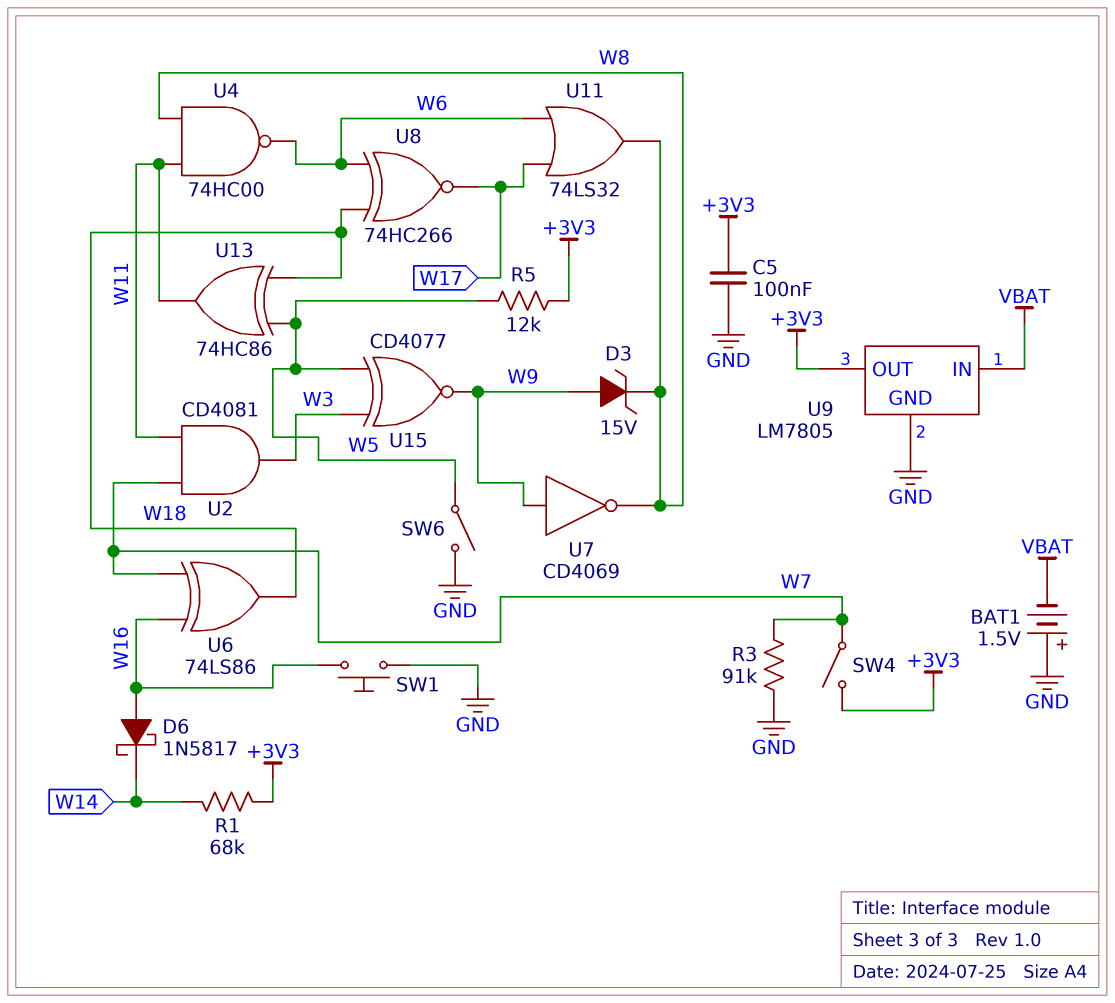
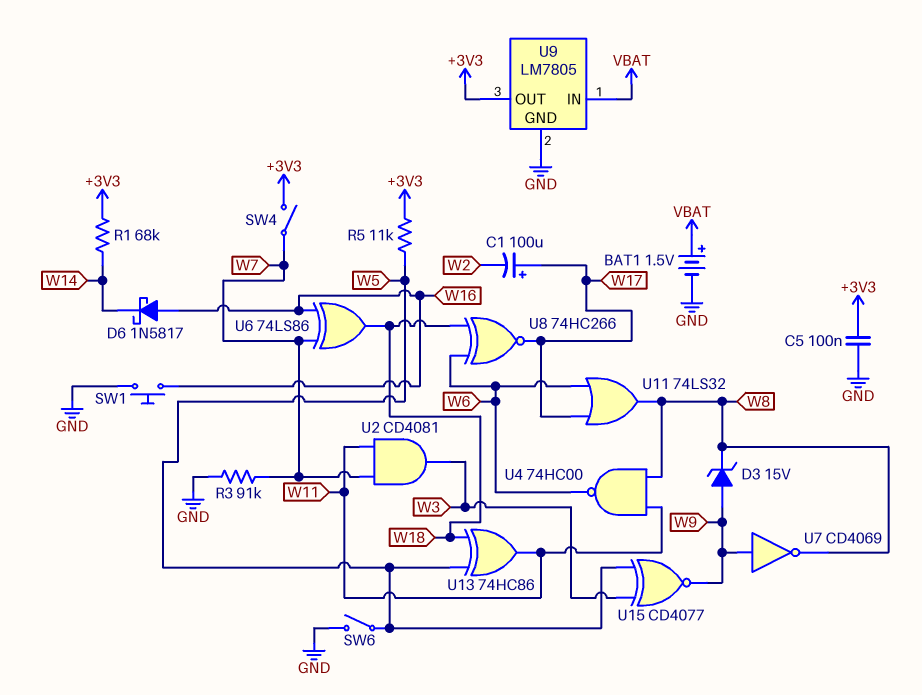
BAT1: 1.5V (plus GND, minus VBAT) -> 1.5V (plus VBAT, minus GND)
C1: none -> 100uF (plus W17, minus W2)
R5: 12k (+3V3, W5) -> 11k (+3V3, W5)

